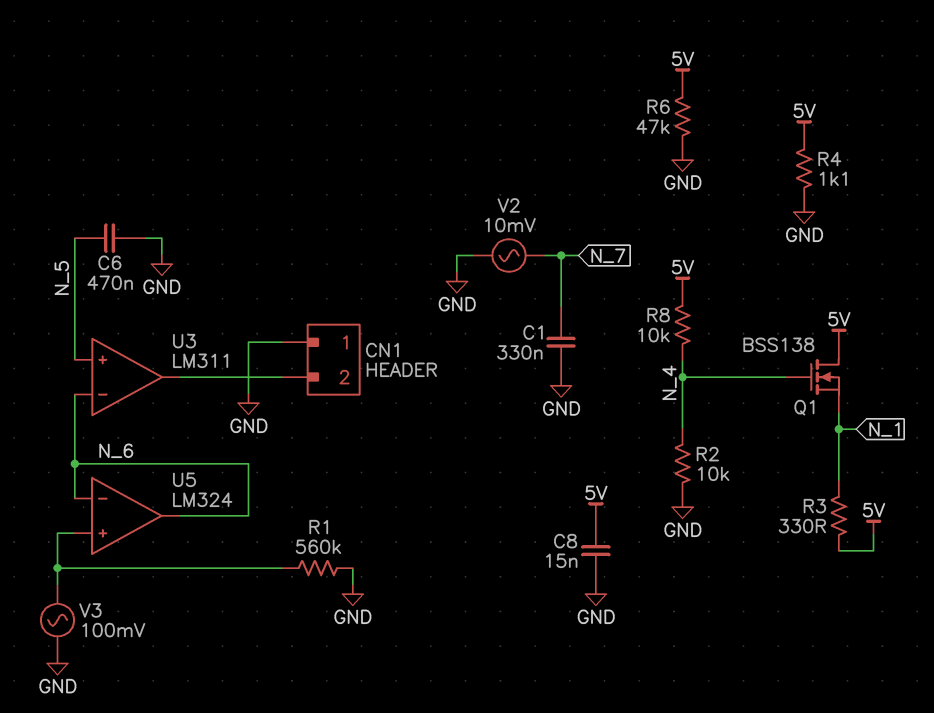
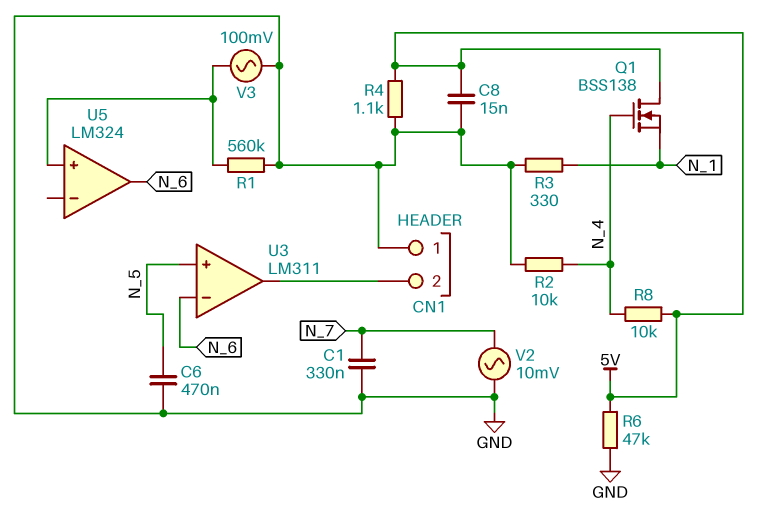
R3: 330 (5V, N_1) -> 330 (GND, N_1)
U5 pin in-: N_6 -> none

